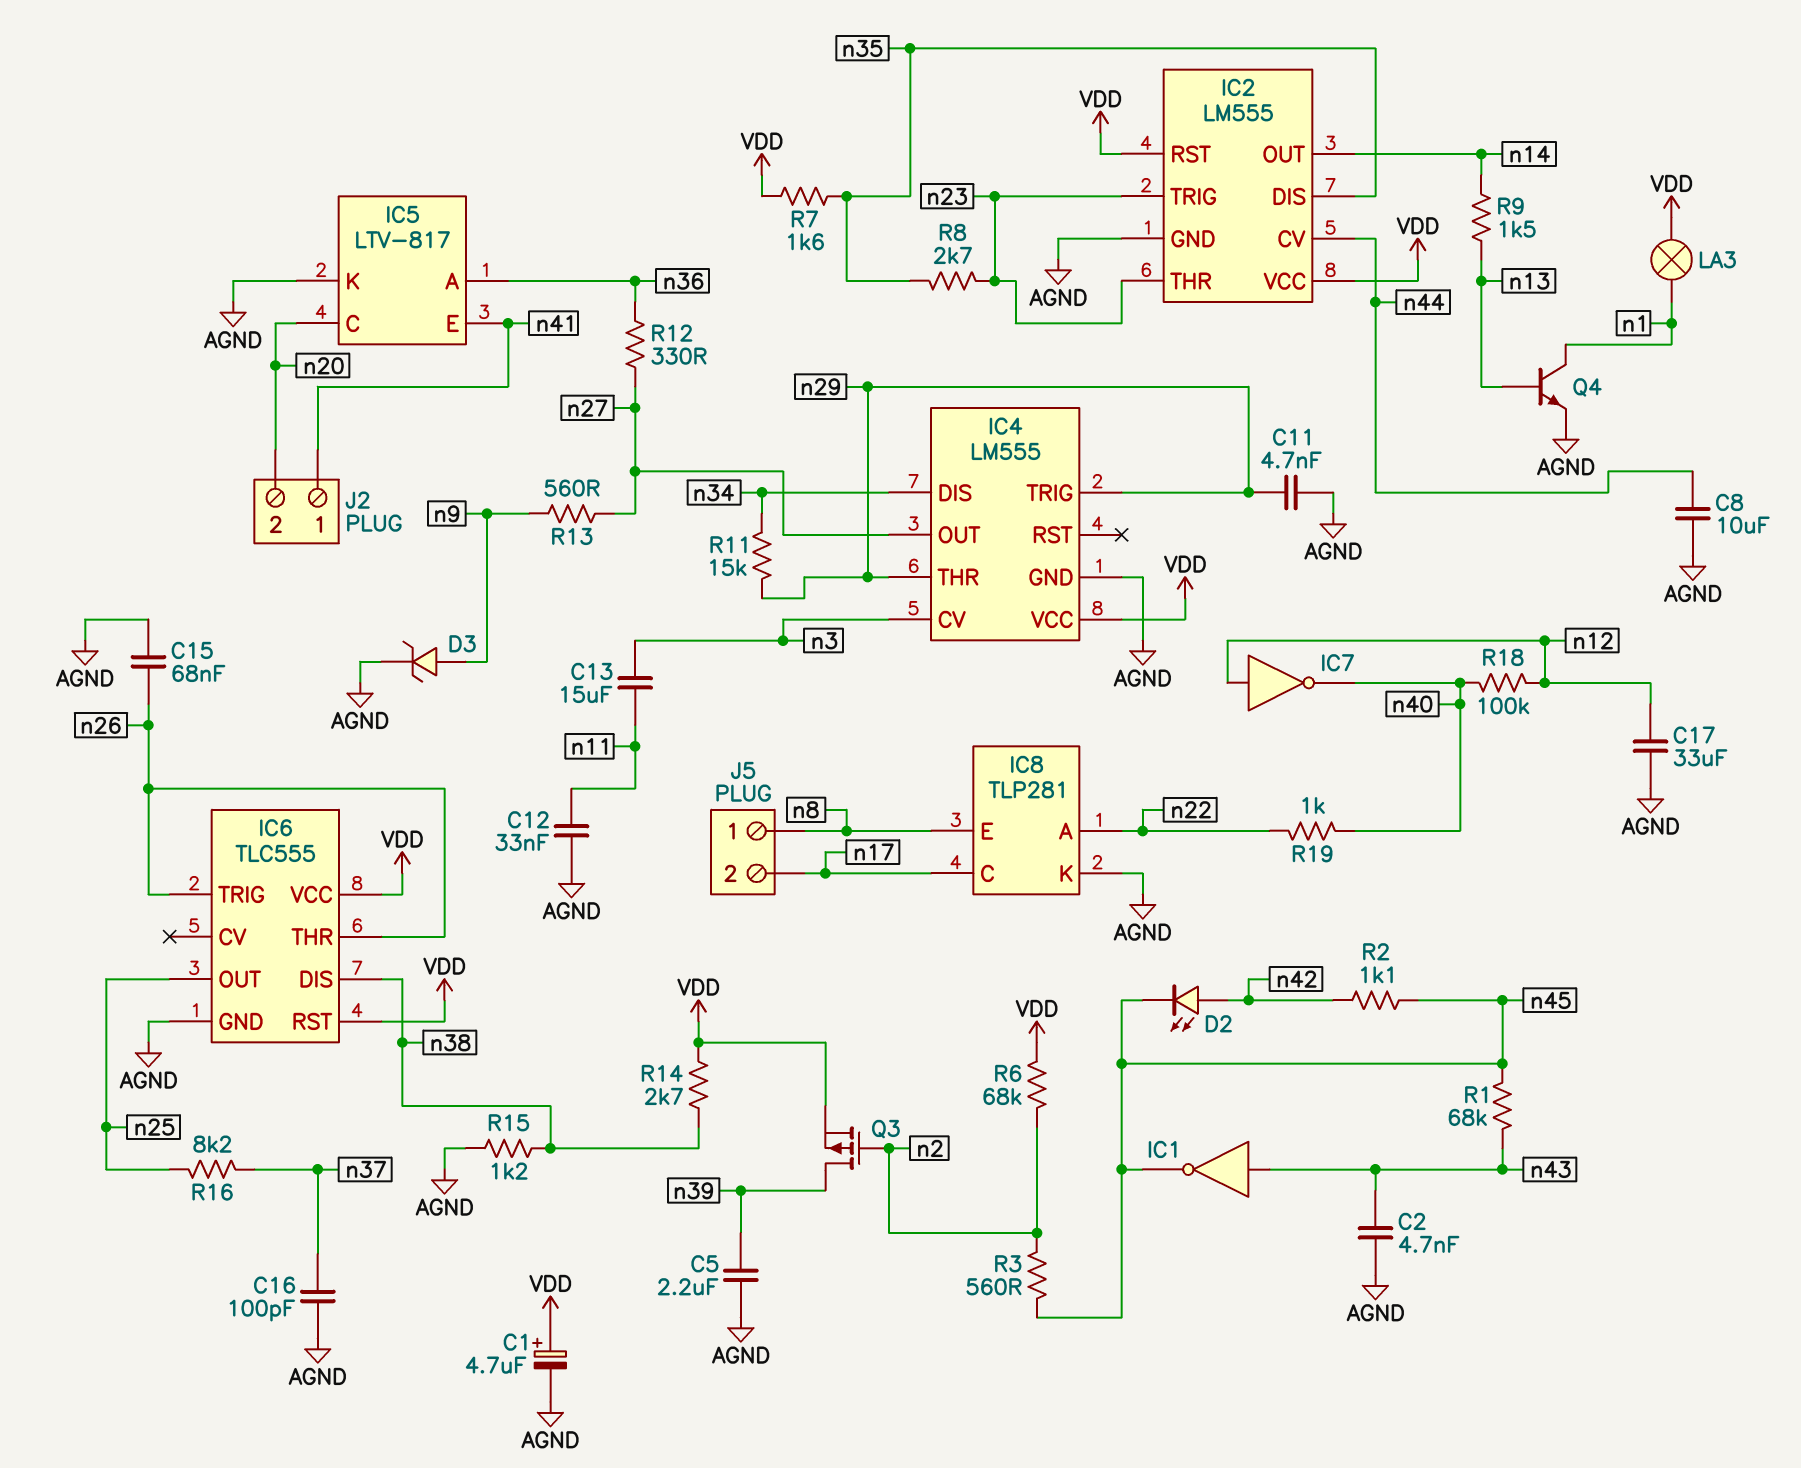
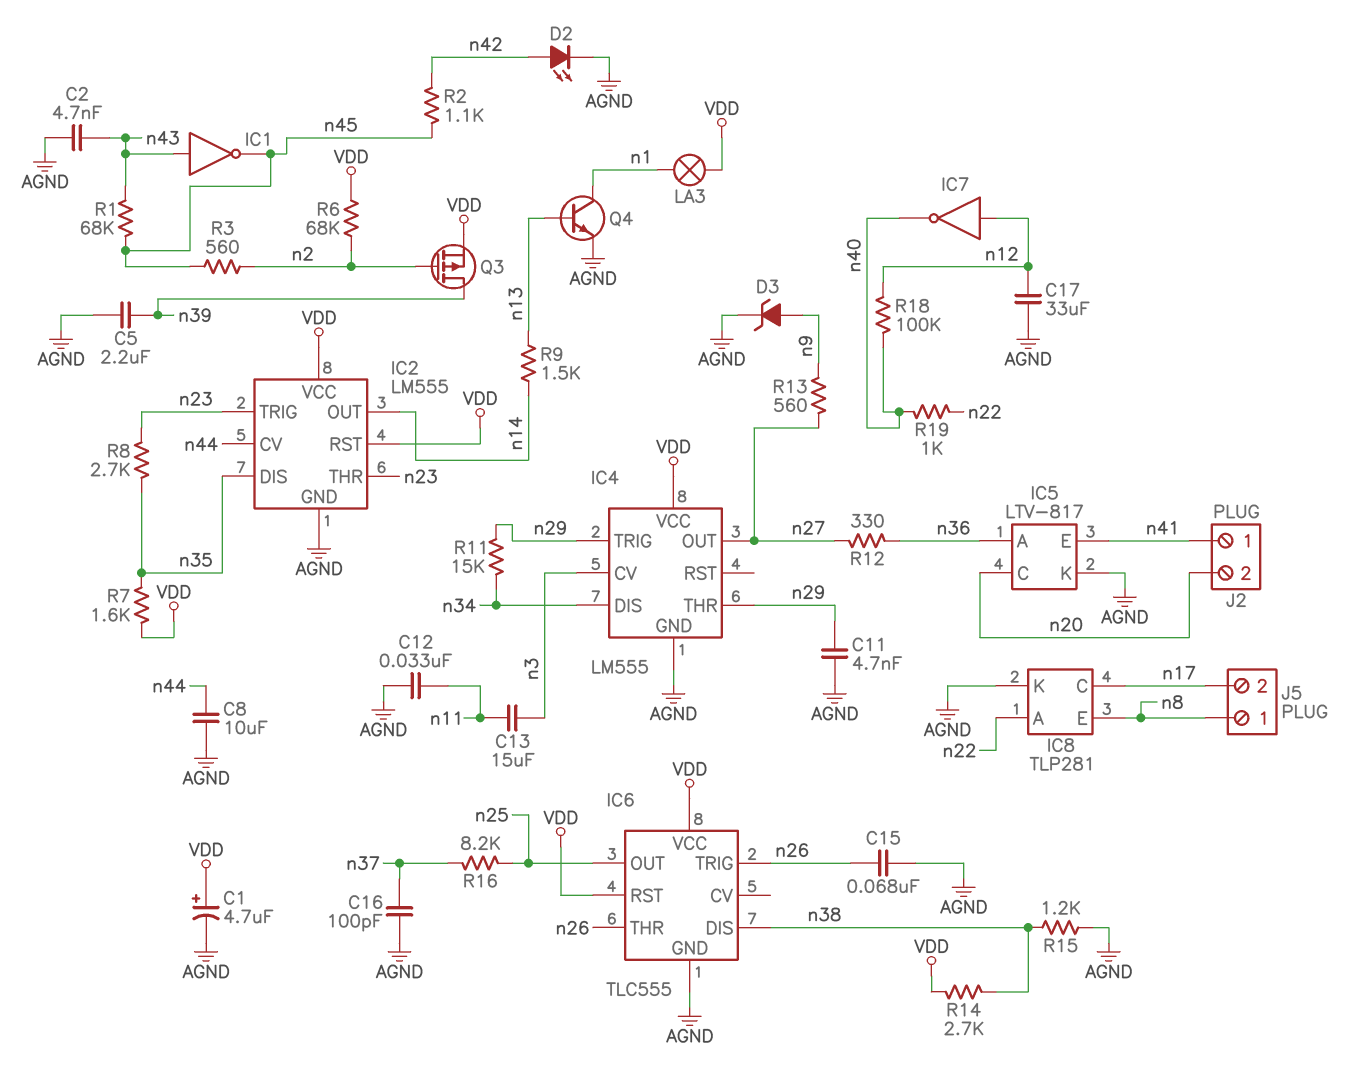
D2: LED (A n42, K n45) -> LED (A n42, K AGND)

